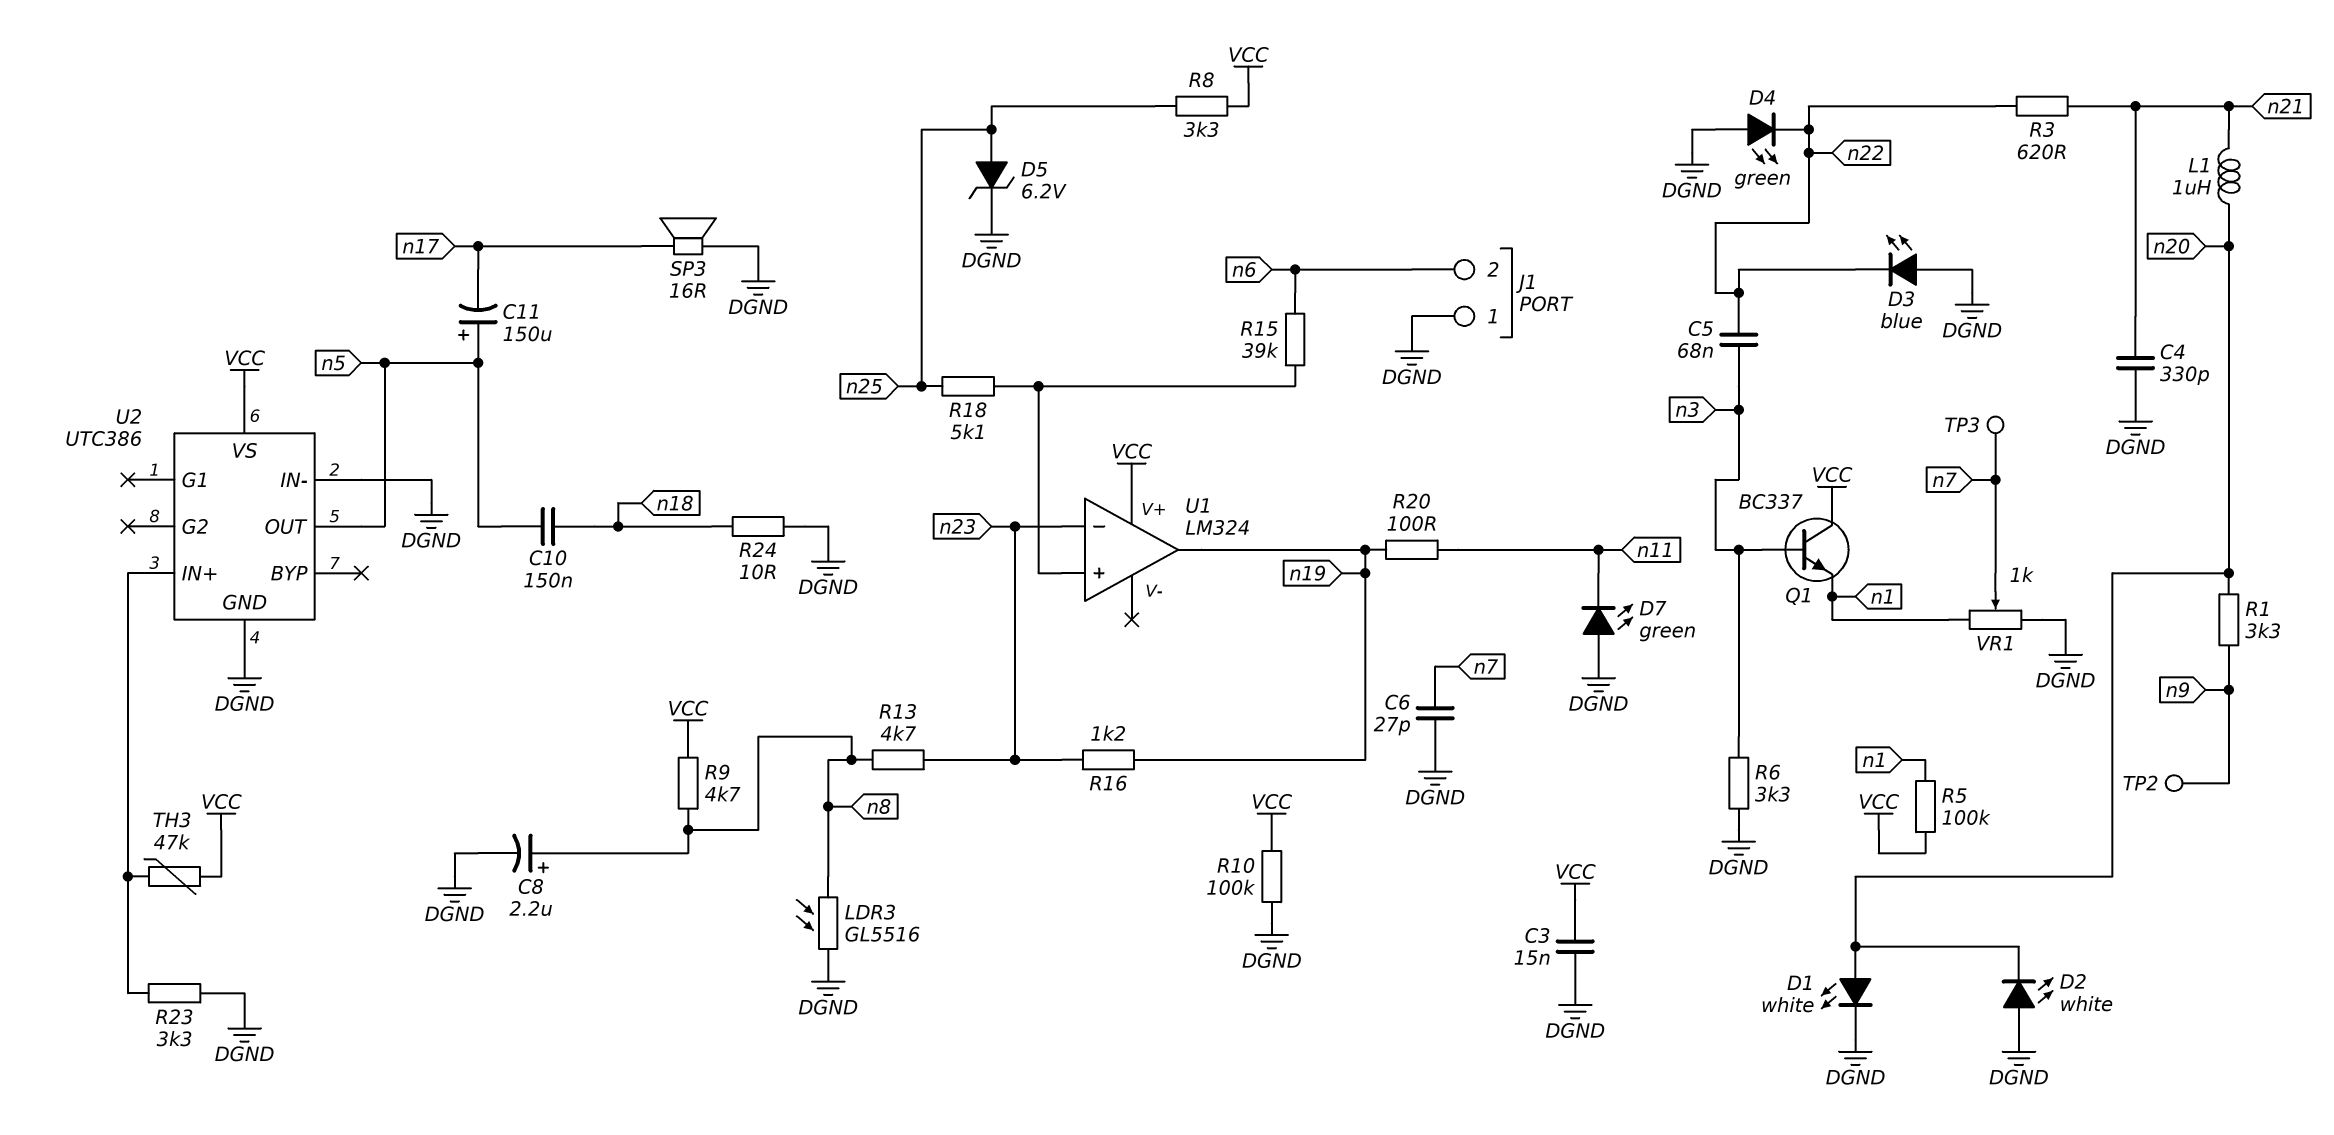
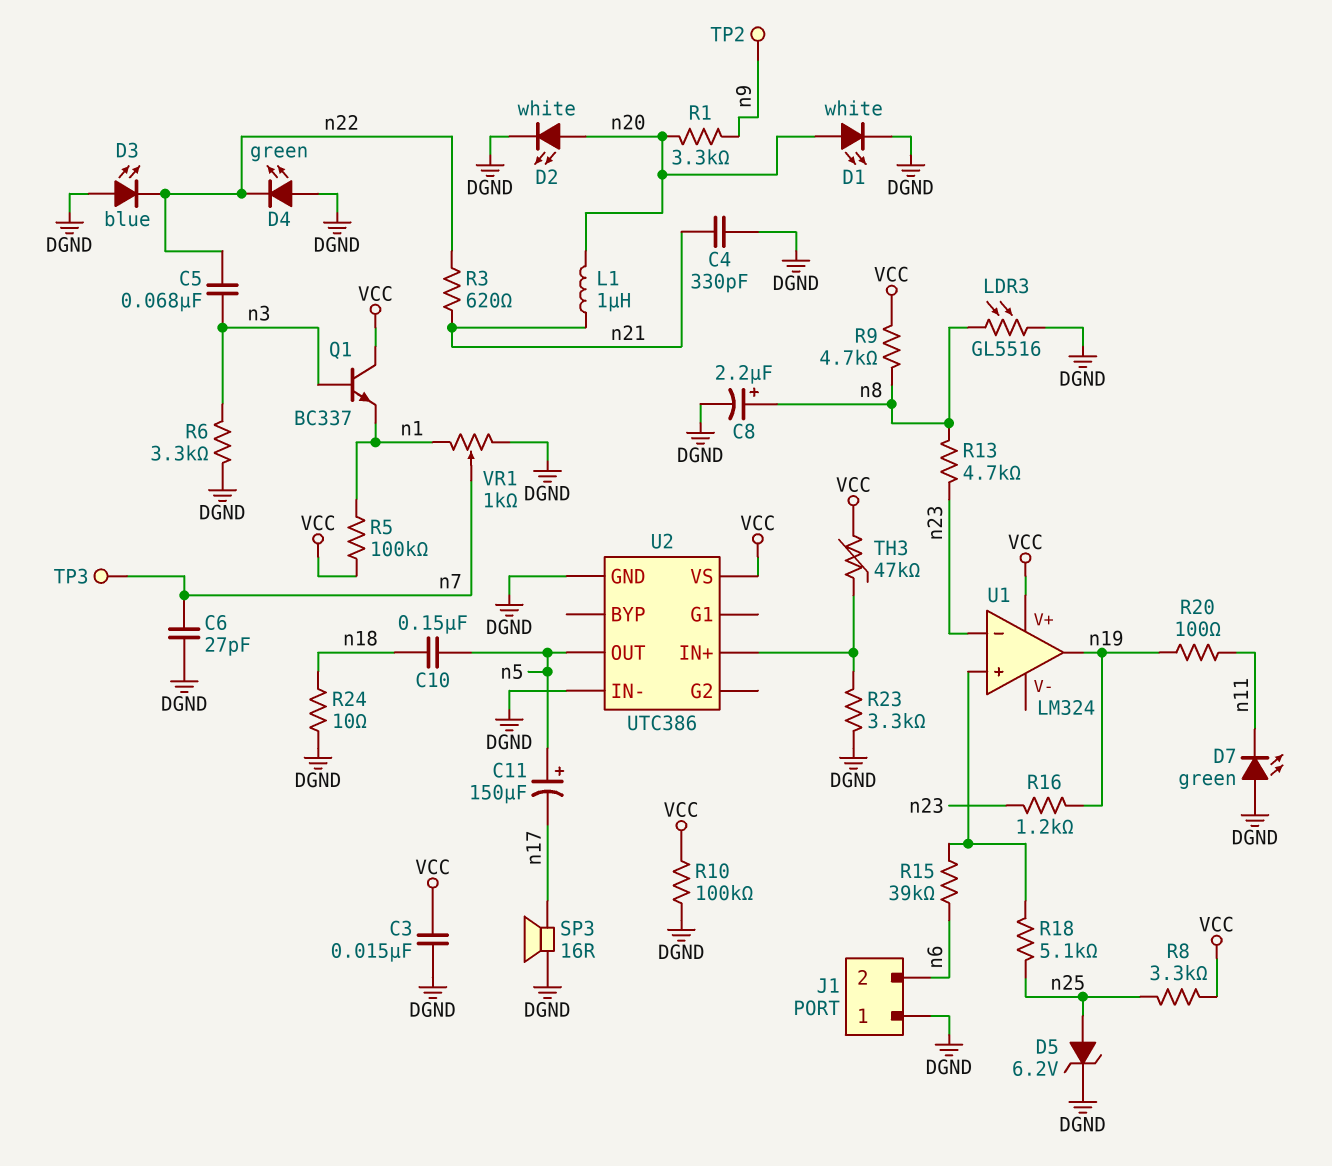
D2: LED white (A DGND, K n20) -> LED white (A n20, K DGND)

